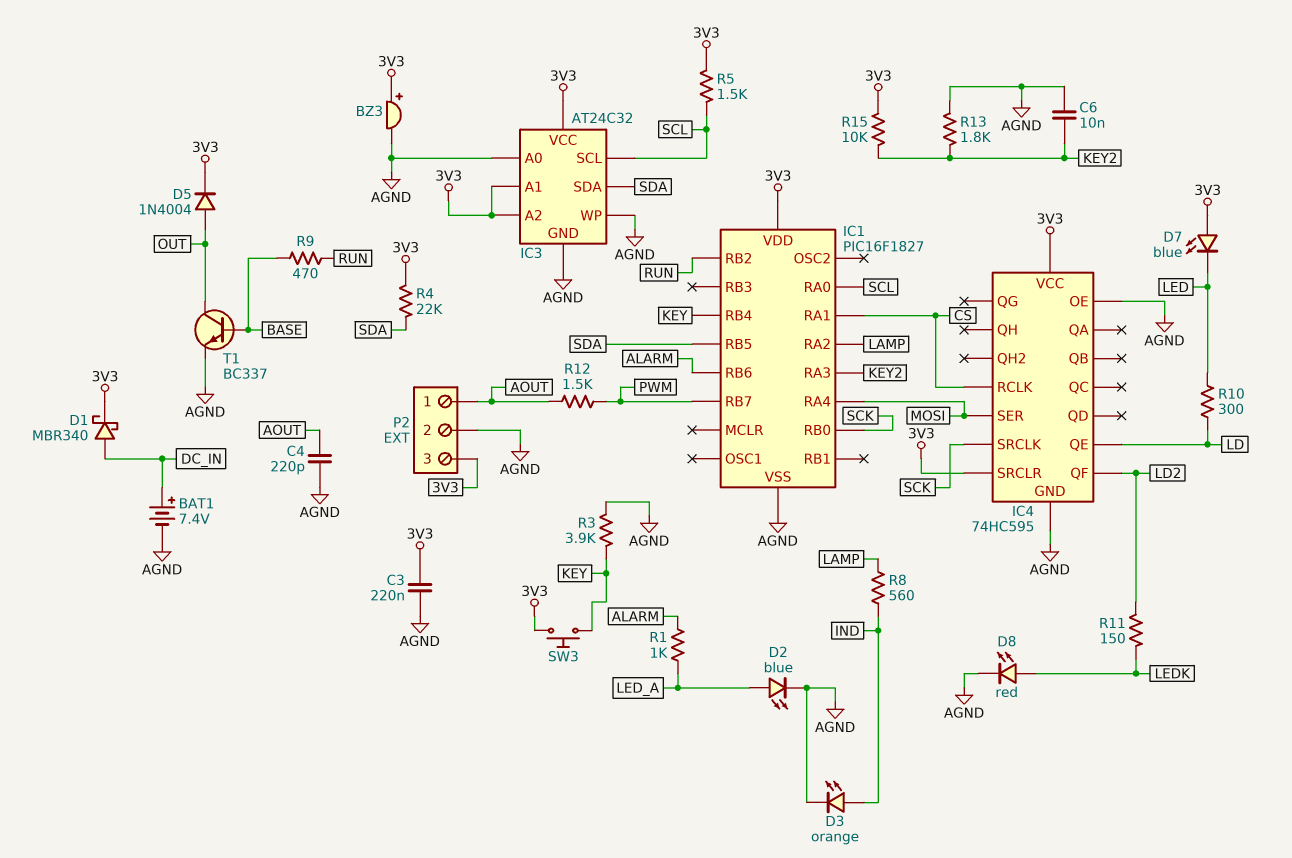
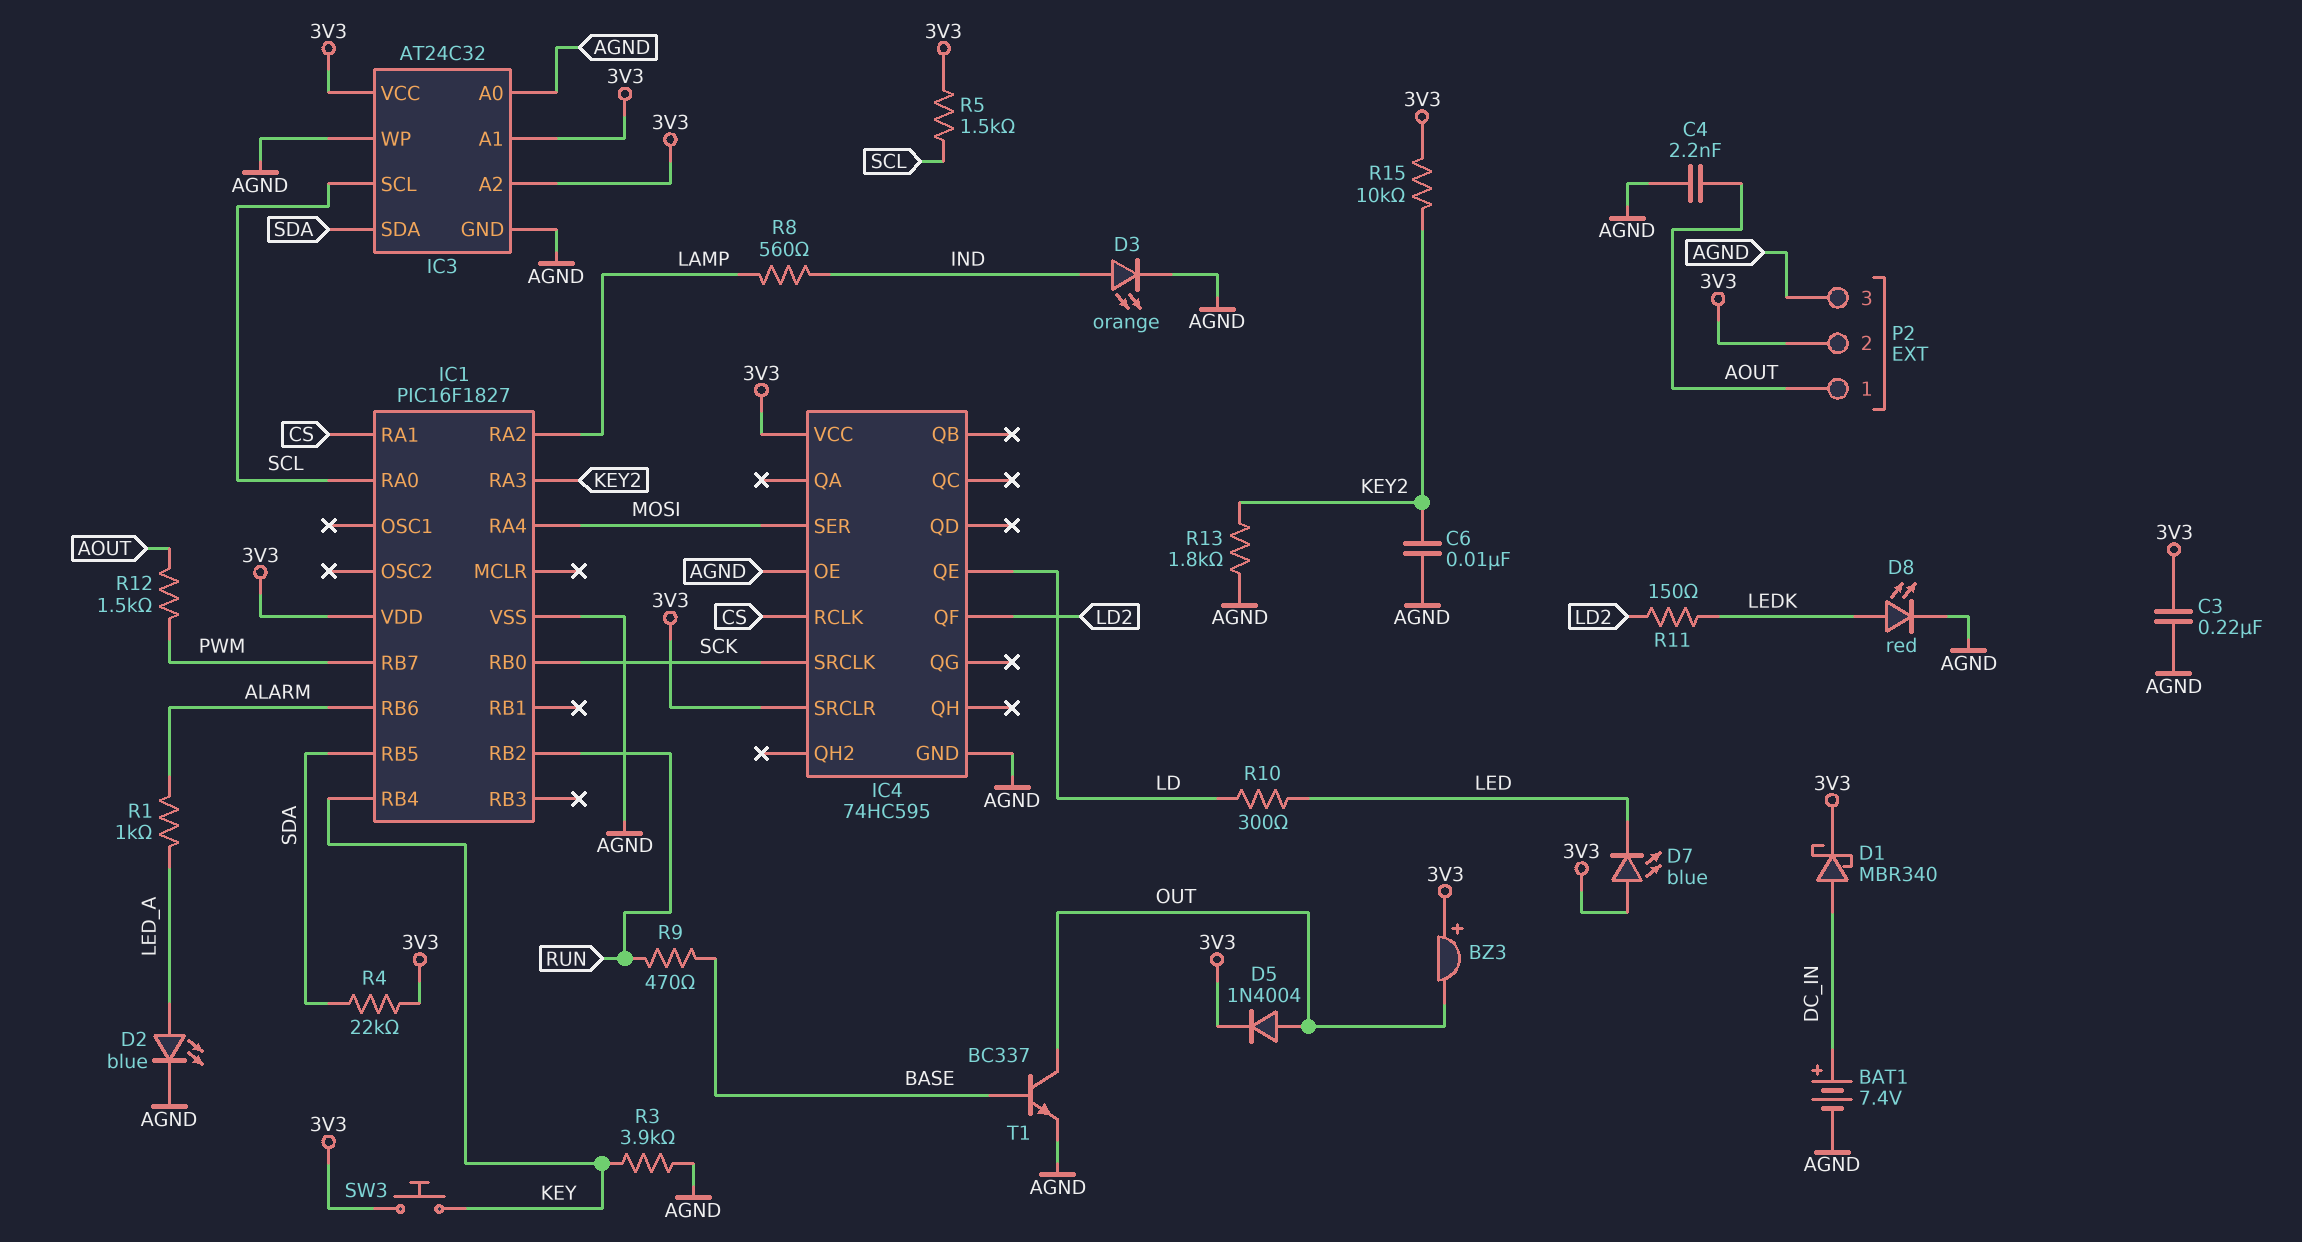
BZ3: buzzer (plus 3V3, minus AGND) -> buzzer (plus 3V3, minus OUT)
C4: 220pF (AGND, AOUT) -> 2.2nF (AGND, AOUT)
P2 pin 2: AGND -> 3V3
P2 pin 3: 3V3 -> AGND

